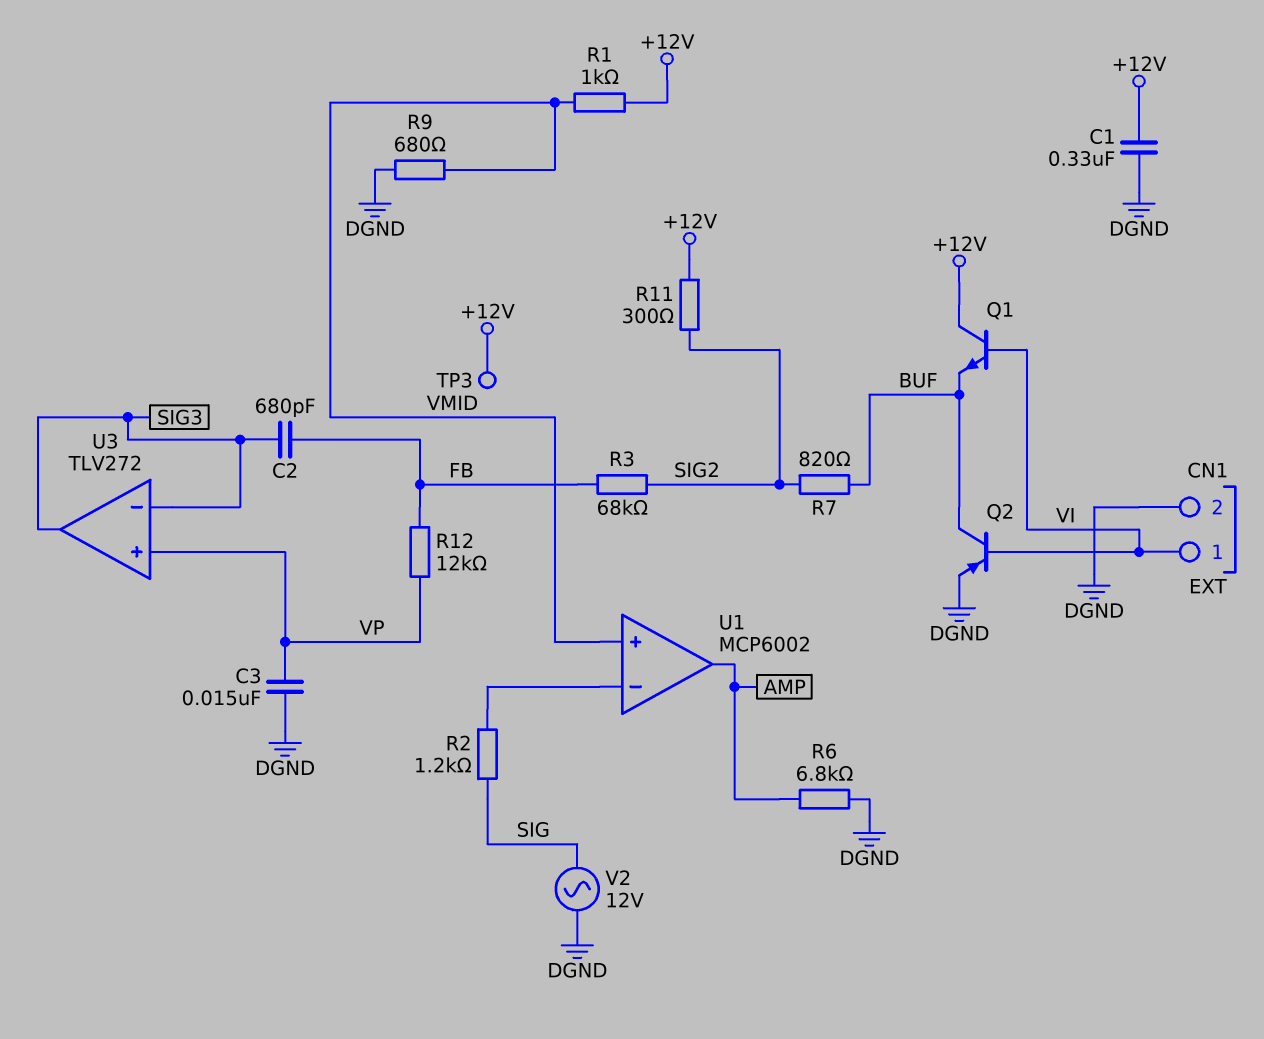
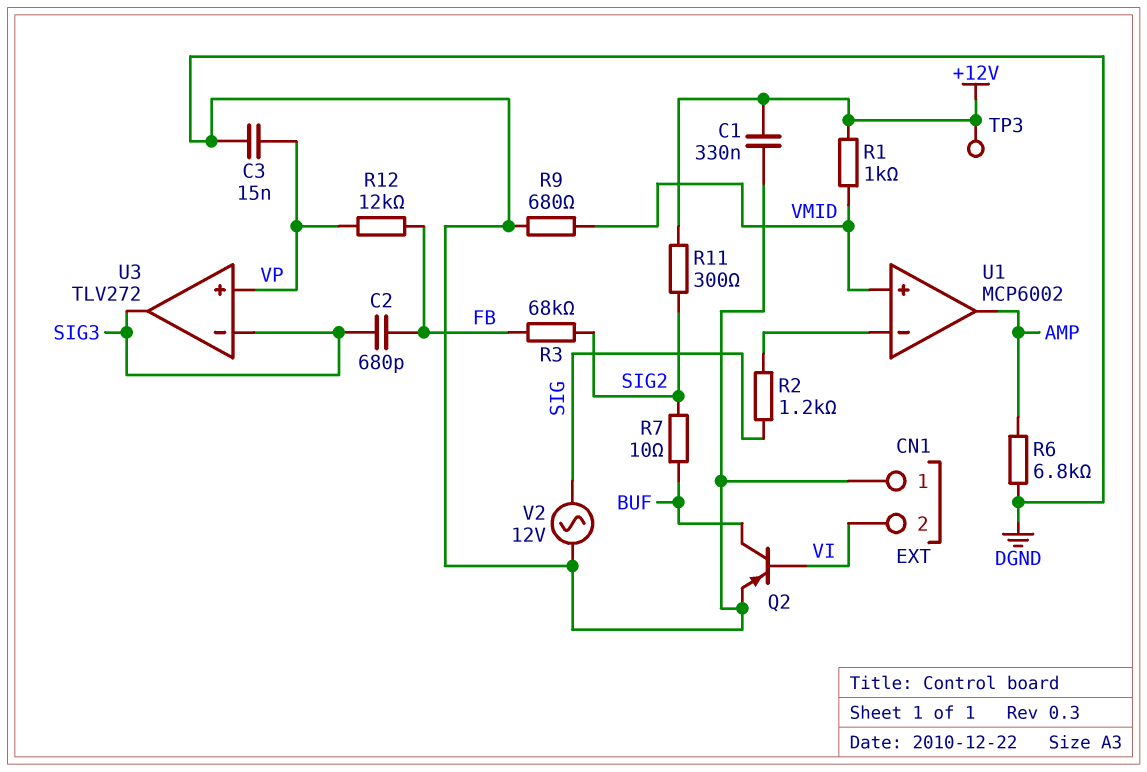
CN1 pin 1: VI -> DGND
CN1 pin 2: DGND -> VI
Q1: NPN (B VI, C +12V, E BUF) -> none
R7: 820 (BUF, SIG2) -> 10 (BUF, SIG2)

